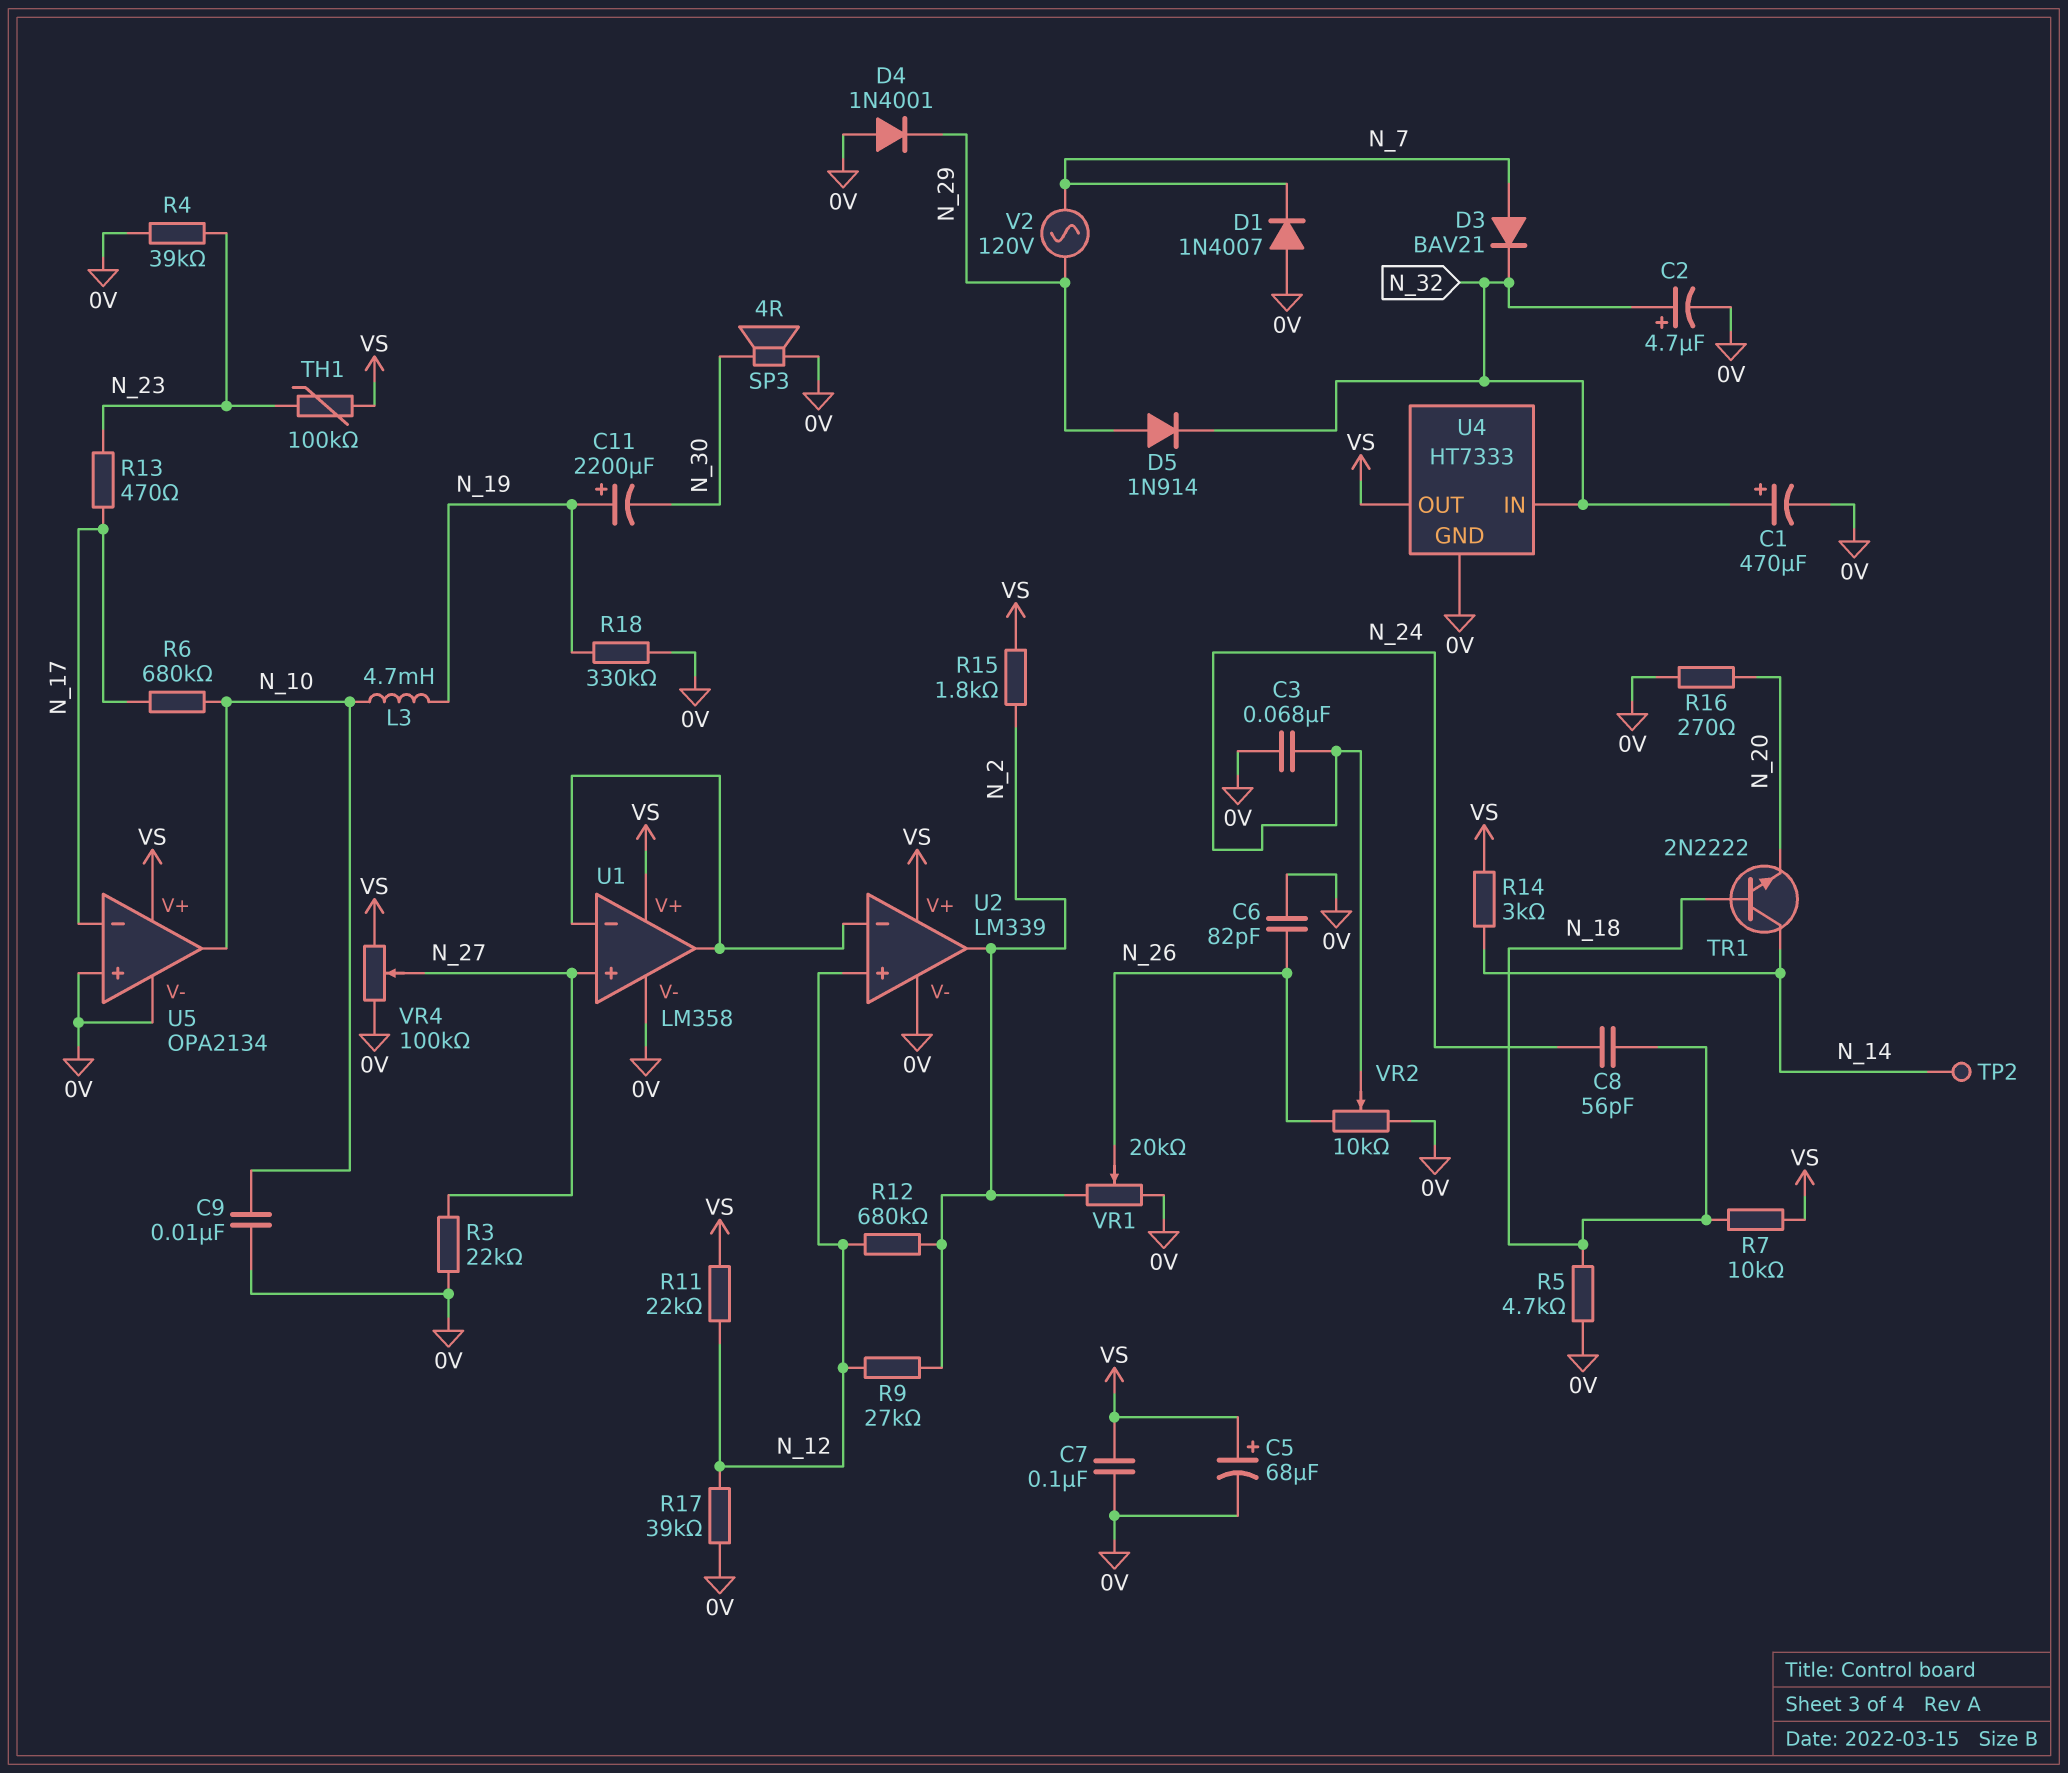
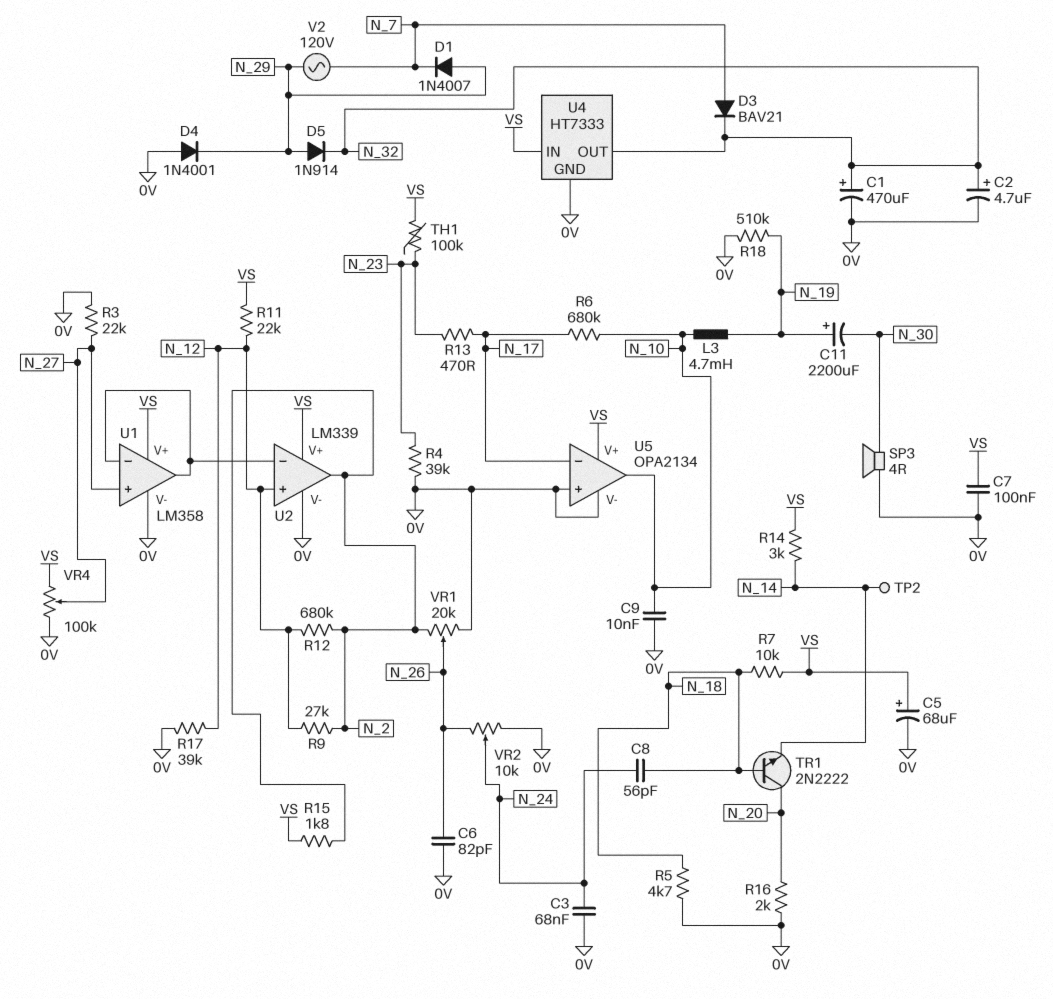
D1: diode 1N4007 (A 0V, K N_7) -> diode 1N4007 (A N_29, K N_7)
R16: 270 (0V, N_20) -> 2k (0V, N_20)
R18: 330k (0V, N_19) -> 510k (0V, N_19)
TR1: NPN 2N2222 (B N_18, C N_14, E N_20) -> NPN 2N2222 (B N_18, C N_20, E N_14)
U4 pin IN: N_32 -> VS
U4 pin OUT: VS -> N_32

